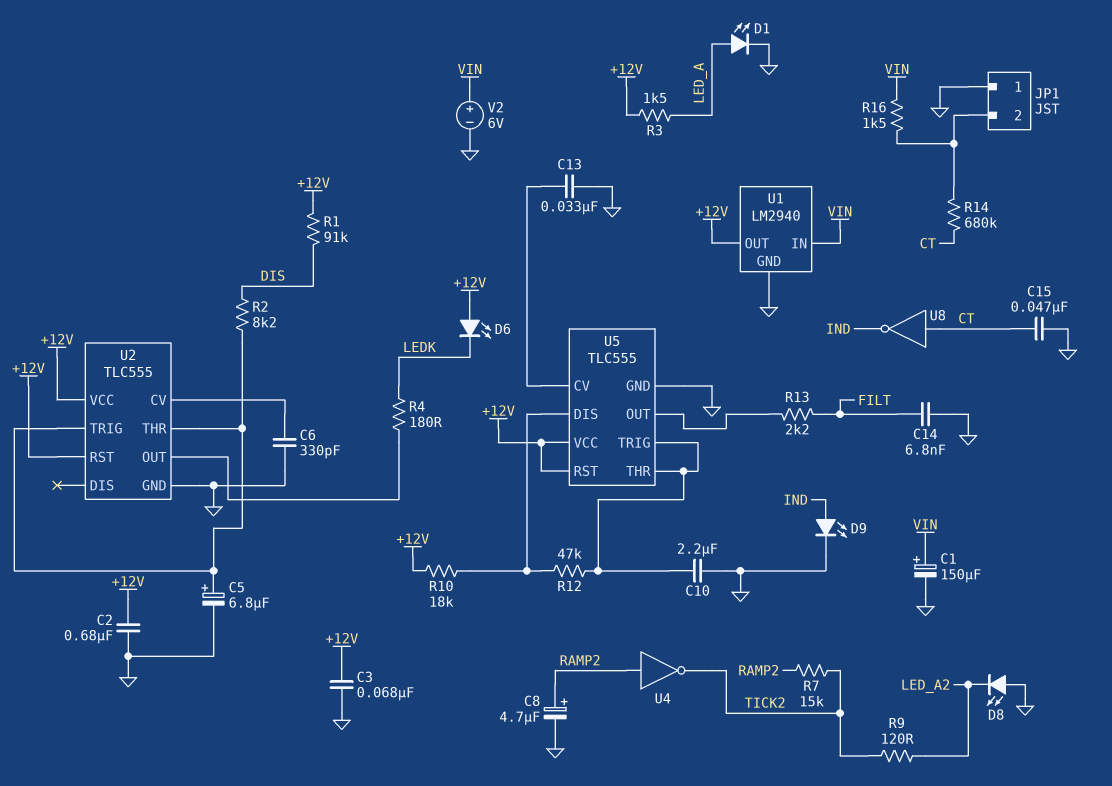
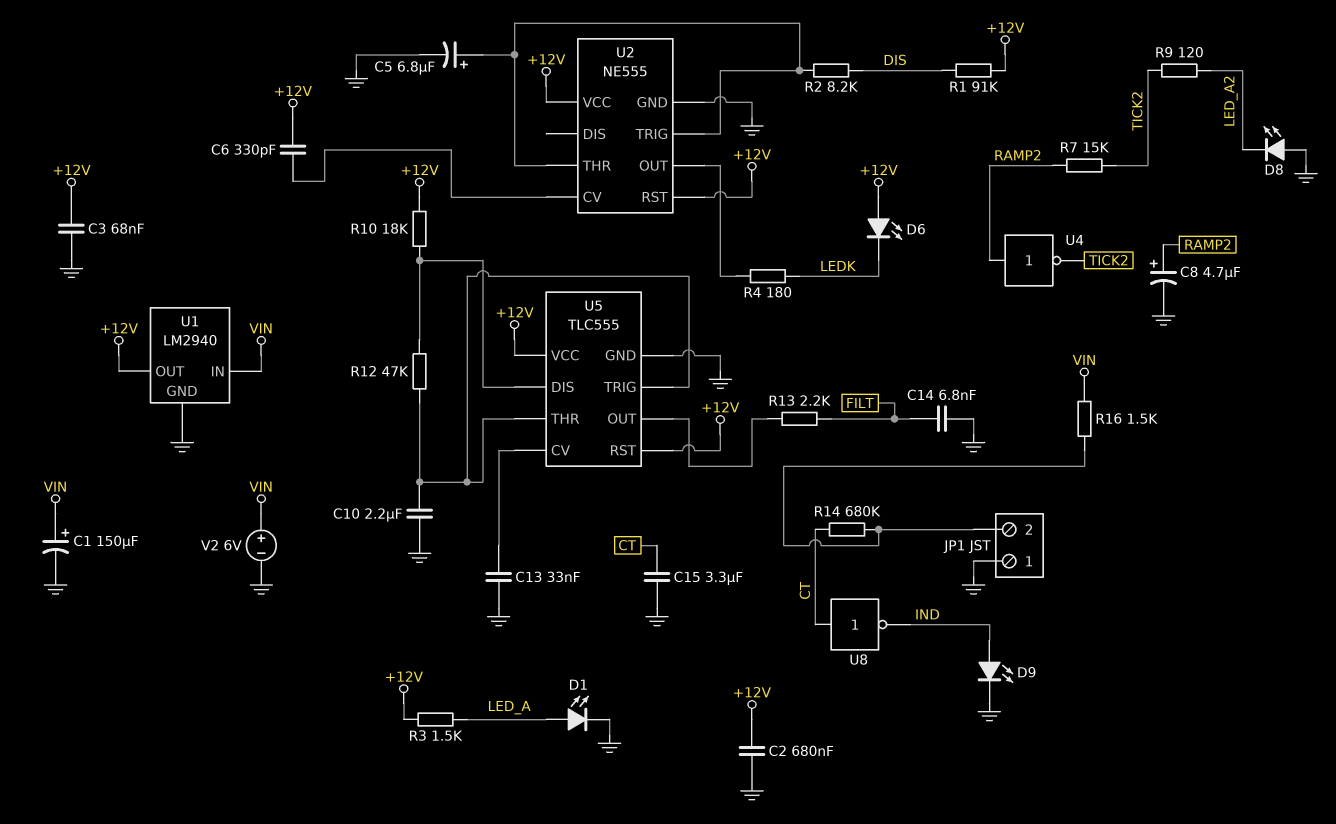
C6: 330pF (GND, U2/CV) -> 330pF (+12V, U2/CV)
C15: 47nF (CT, GND) -> 3.3uF (CT, GND)
U2: TLC555 -> NE555

